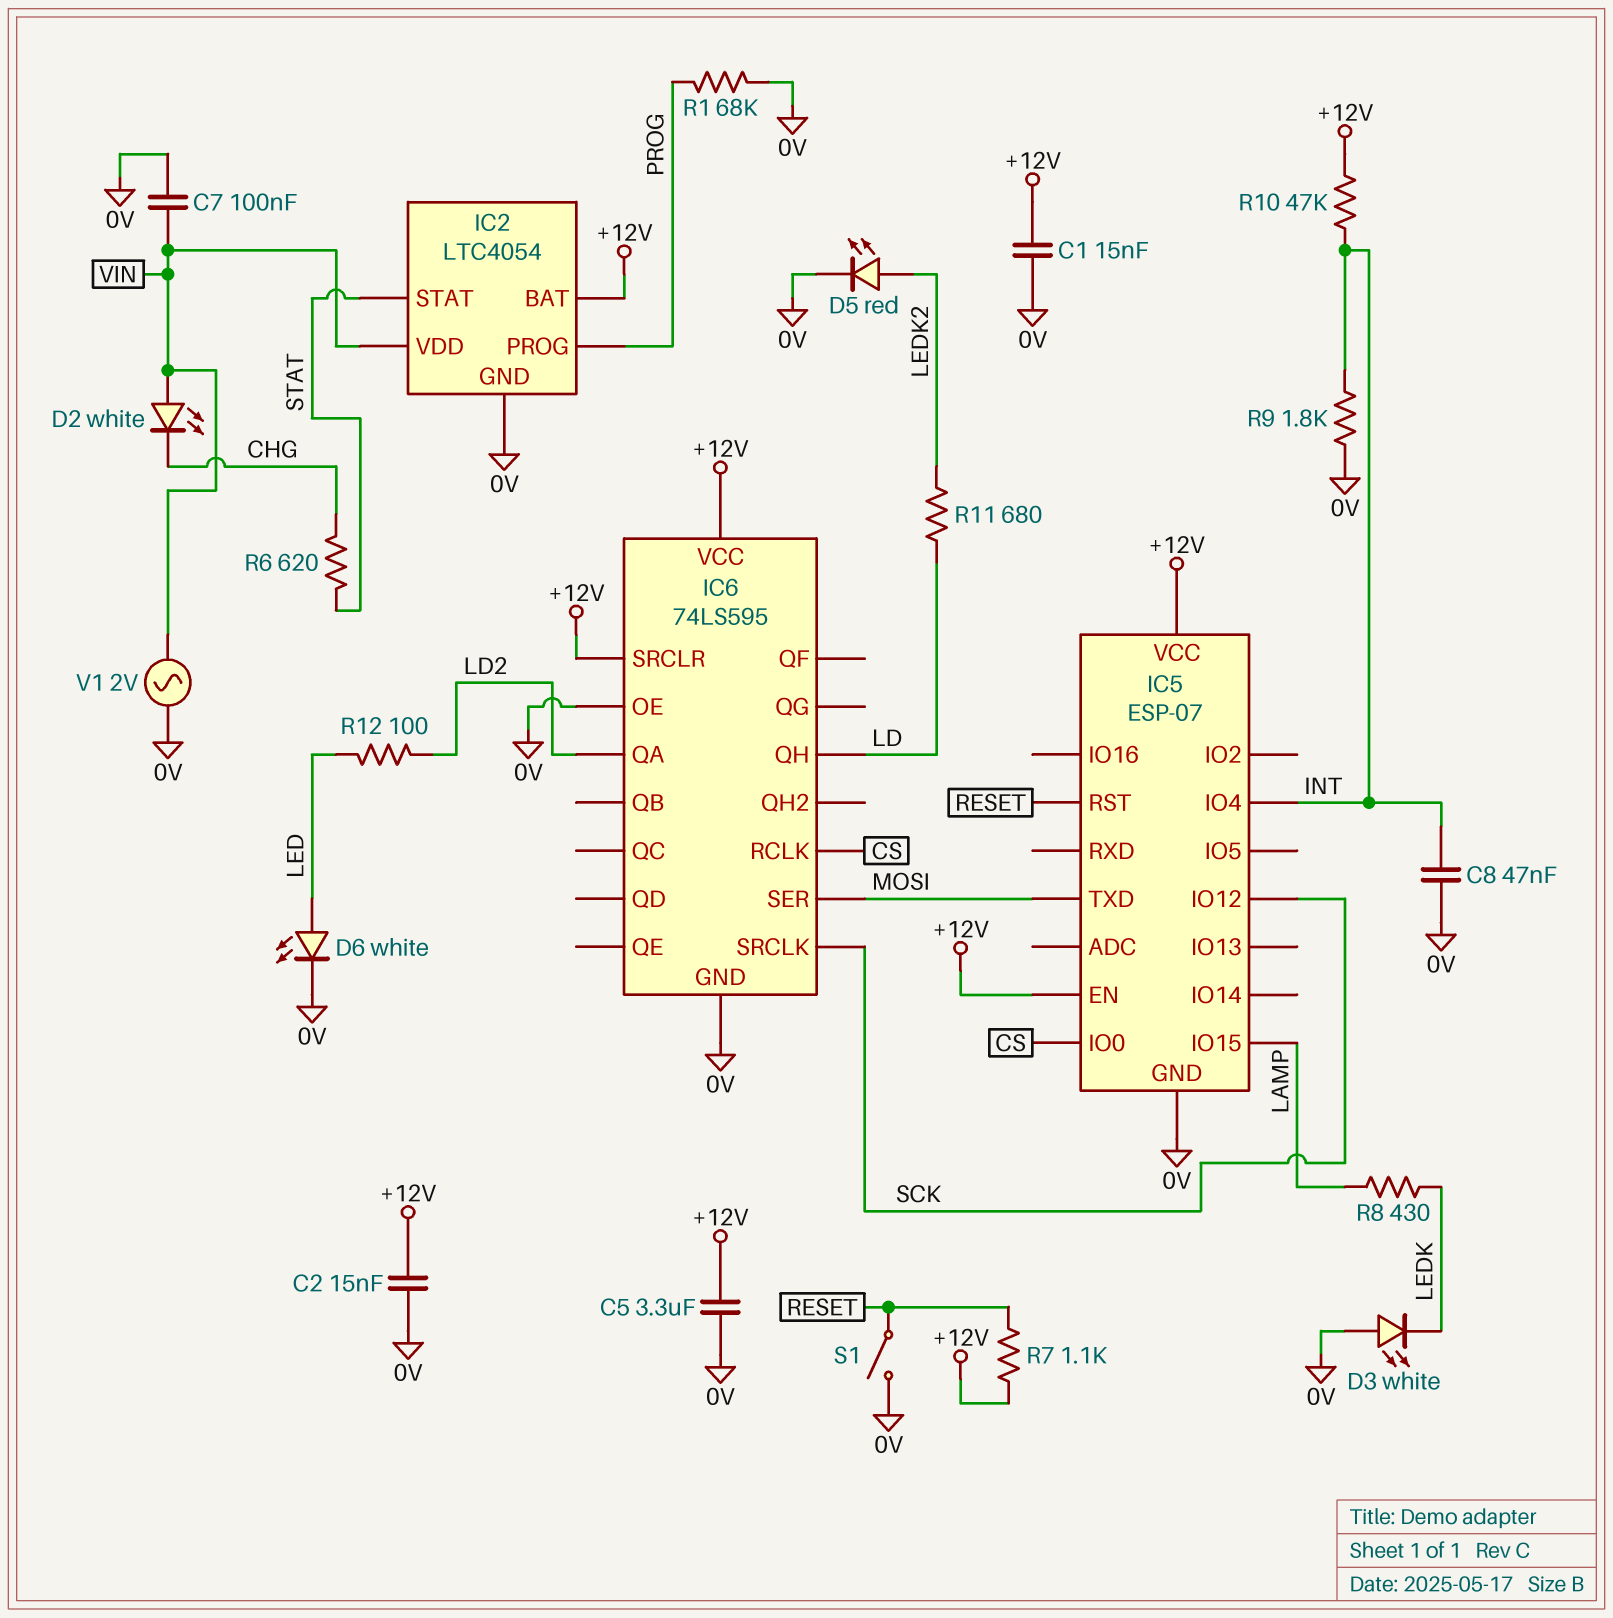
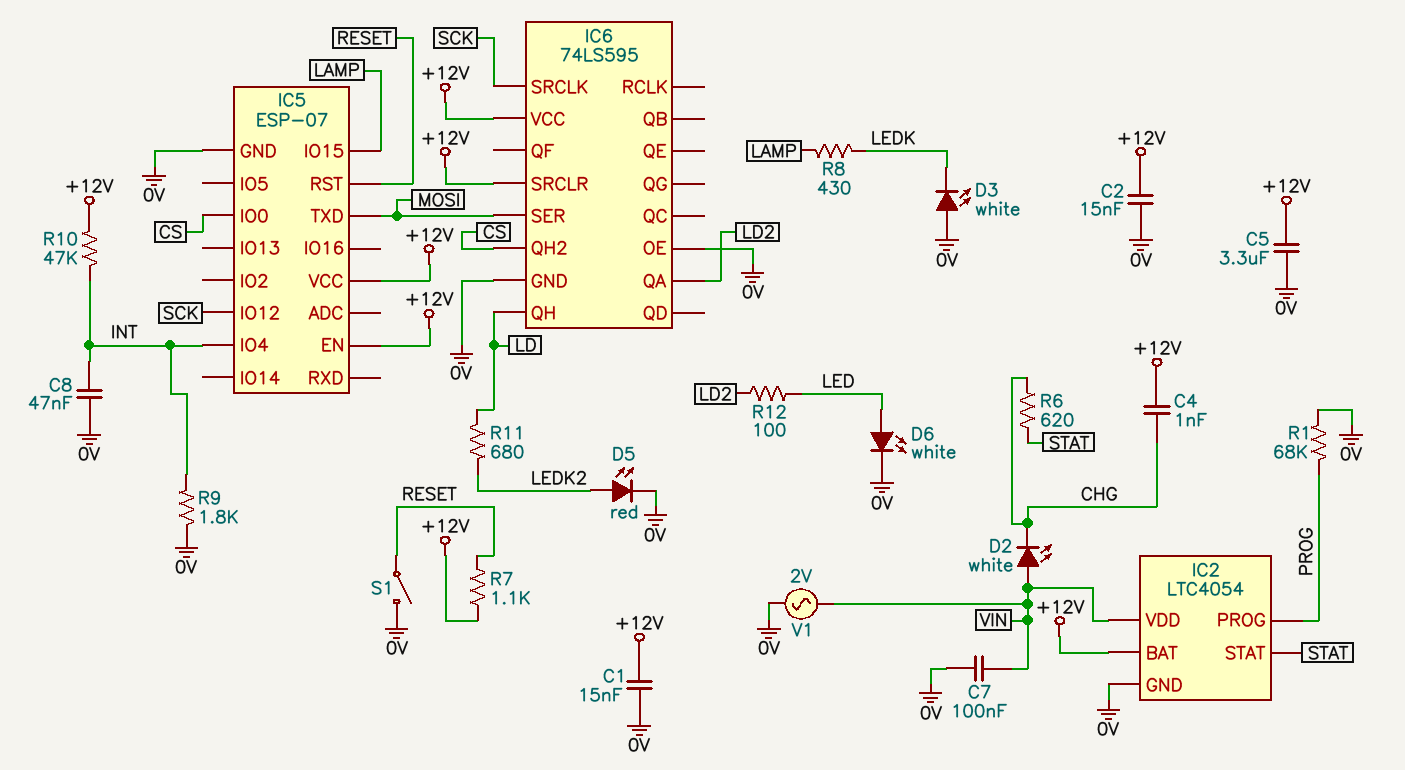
C4: none -> 1nF (+12V, CHG)
IC6 pin QH2: none -> CS
IC6 pin RCLK: CS -> none

